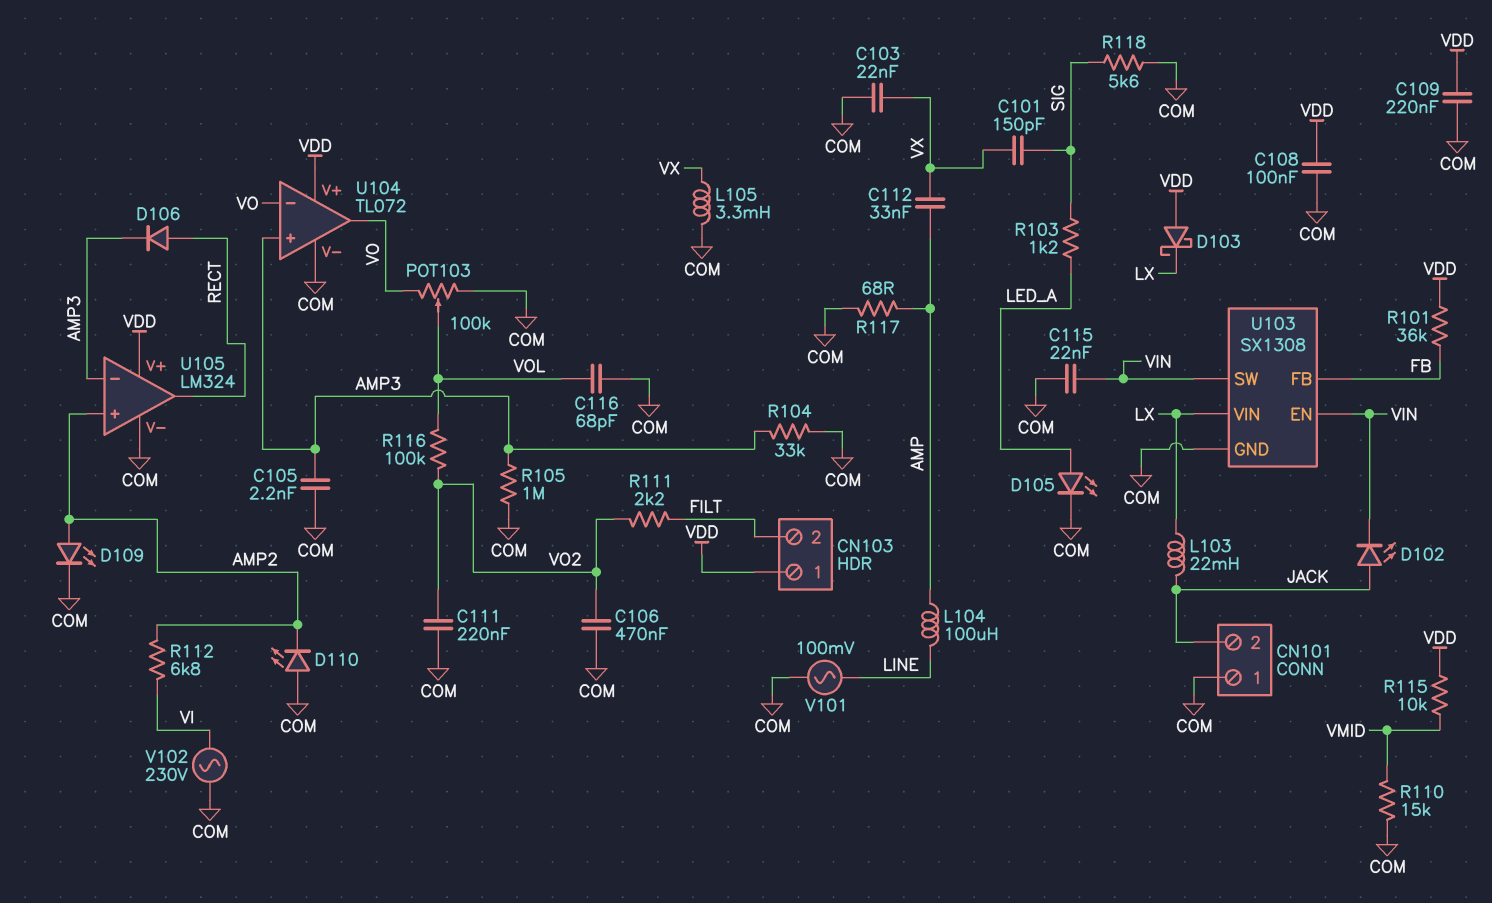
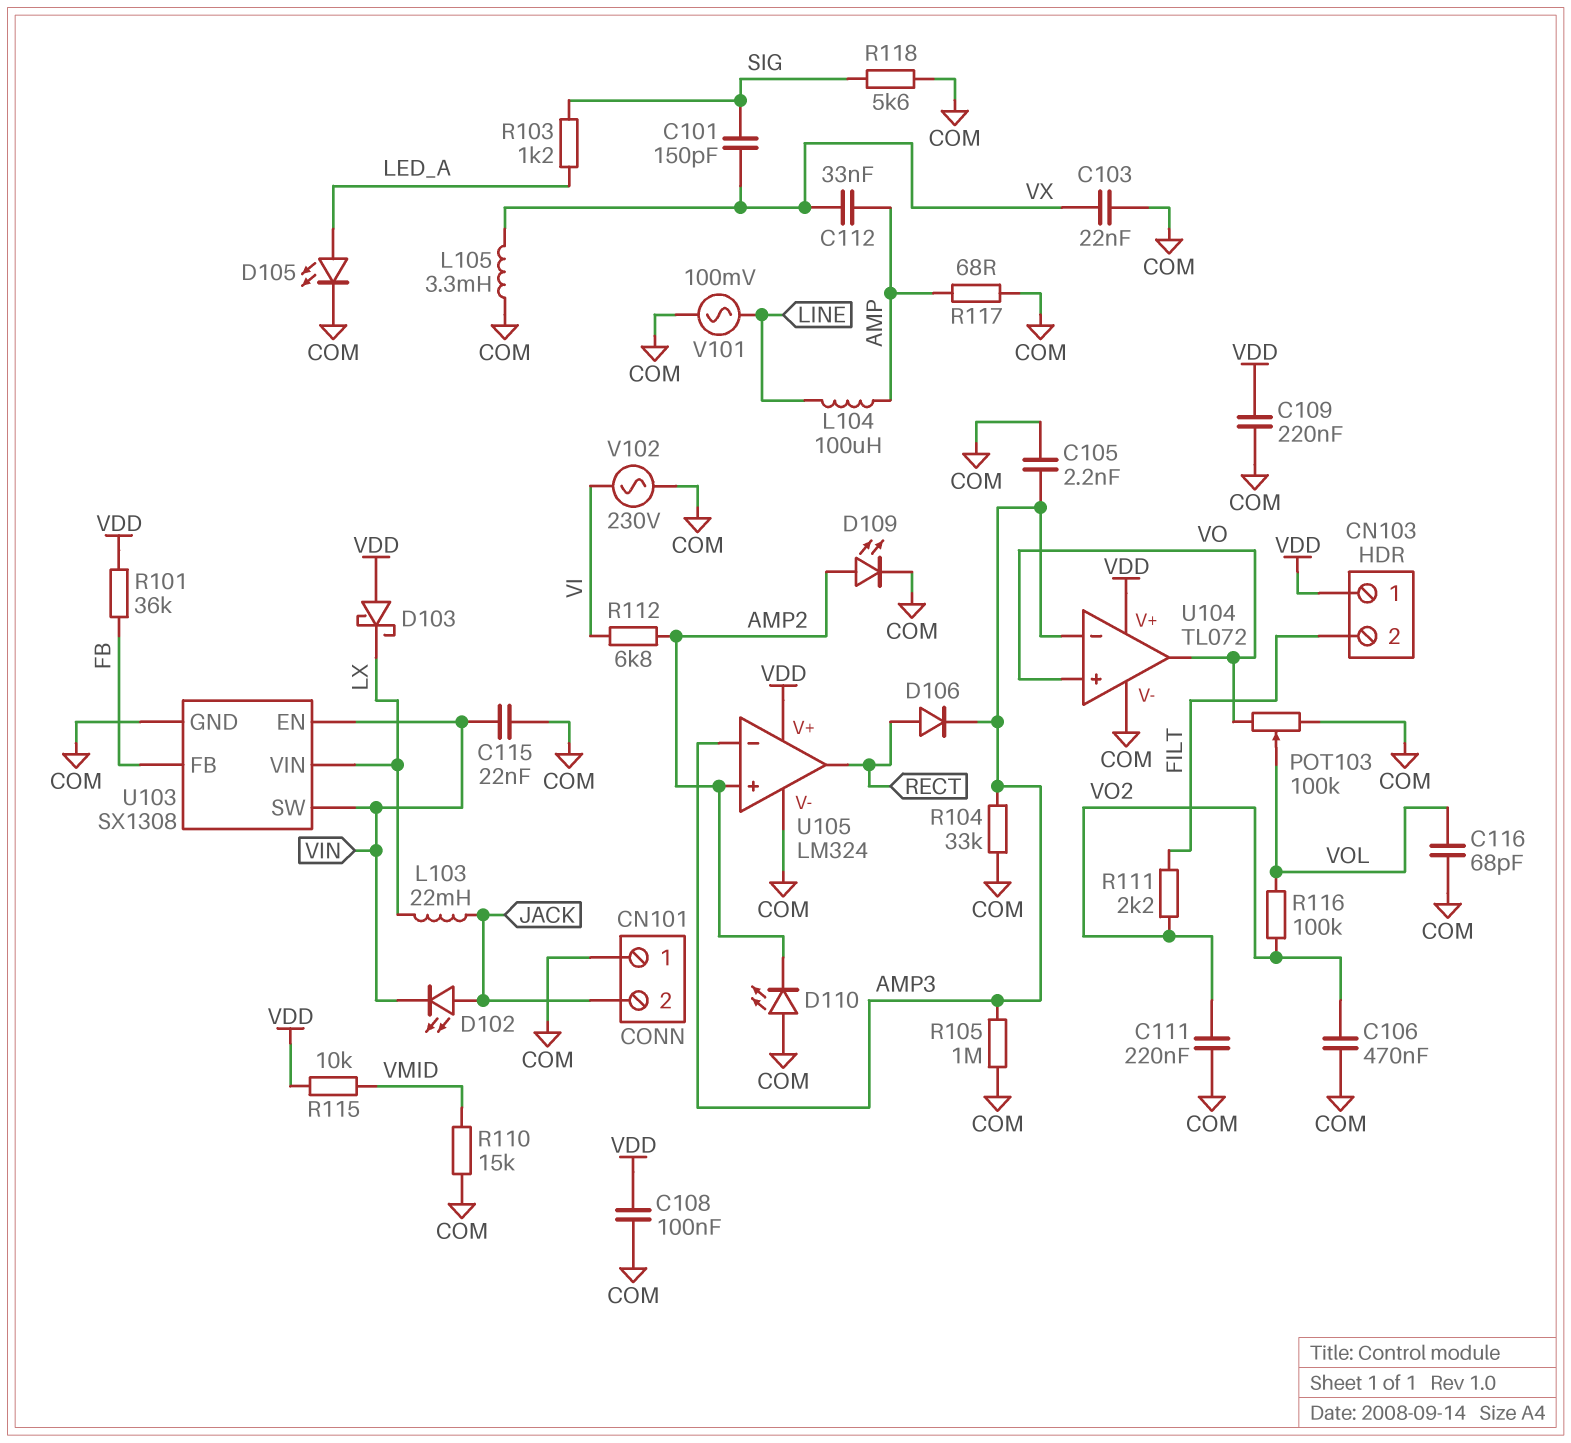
U104 pin in+: AMP3 -> VO
U104 pin in-: VO -> AMP3

